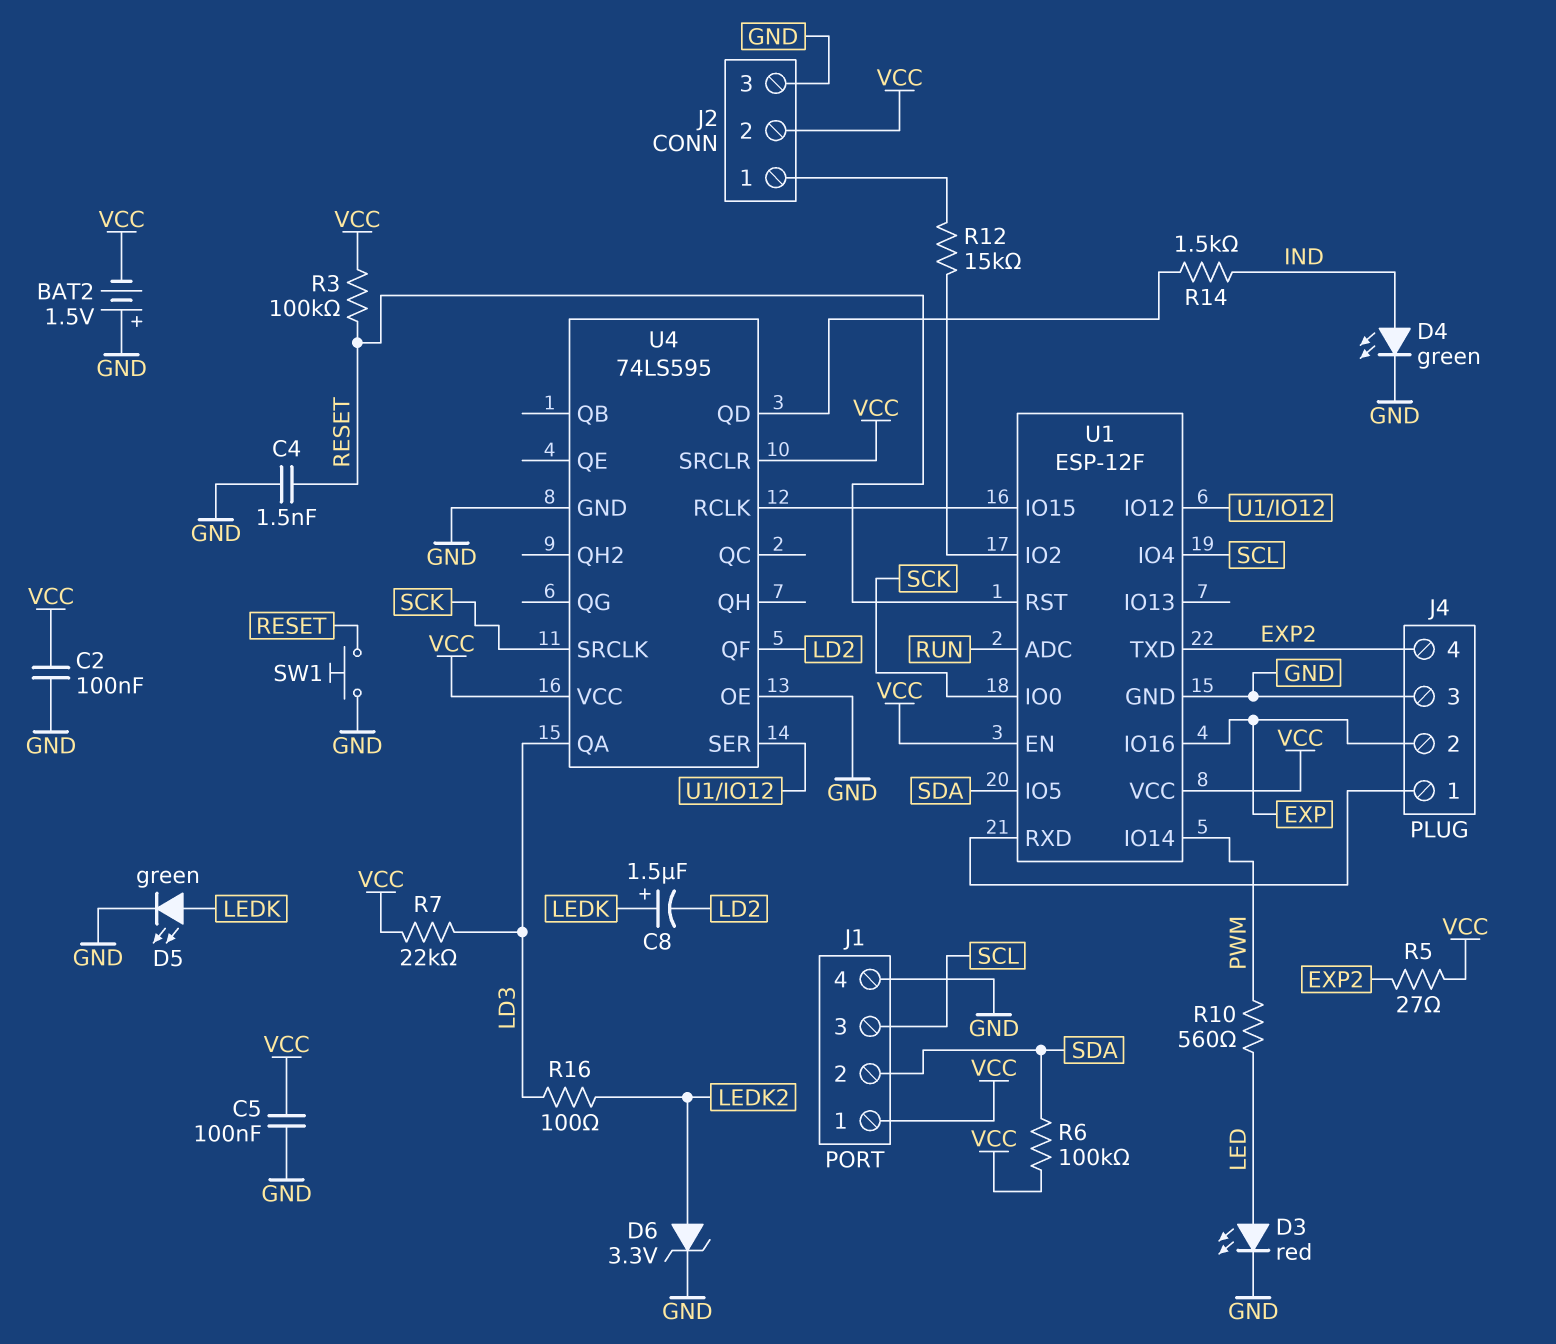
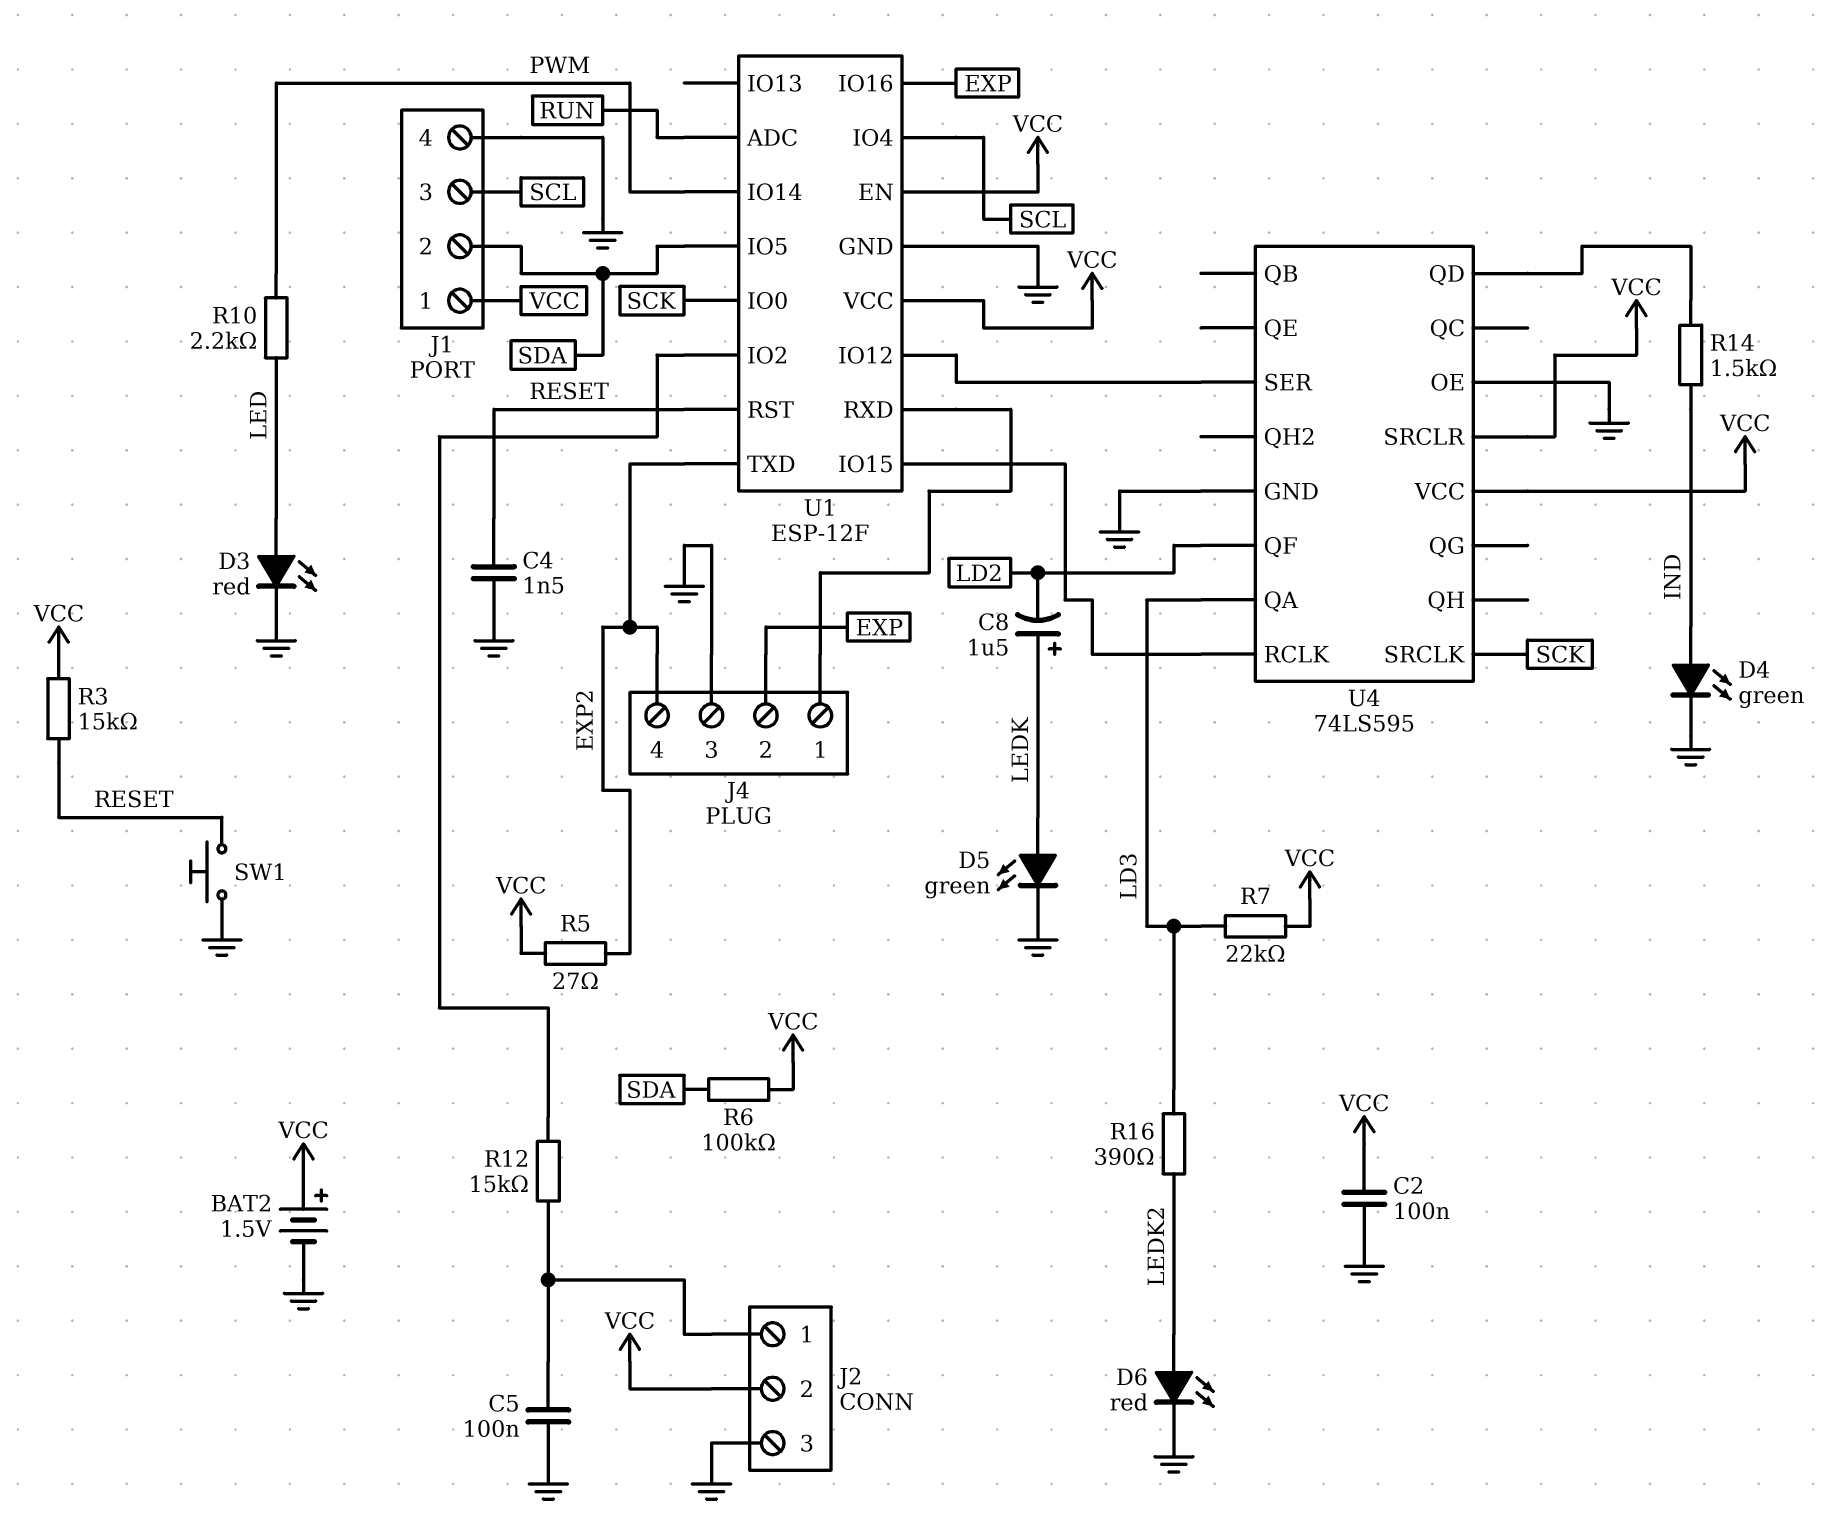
BAT2: 1.5V (plus GND, minus VCC) -> 1.5V (plus VCC, minus GND)
C5: 100nF (GND, VCC) -> 100nF (GND, J2/1)
D6: zener 3.3V (A LEDK2, K GND) -> LED red (A LEDK2, K GND)
R3: 100k (RESET, VCC) -> 15k (RESET, VCC)
R10: 560 (LED, PWM) -> 2.2k (LED, PWM)
R16: 100 (LD3, LEDK2) -> 390 (LD3, LEDK2)

